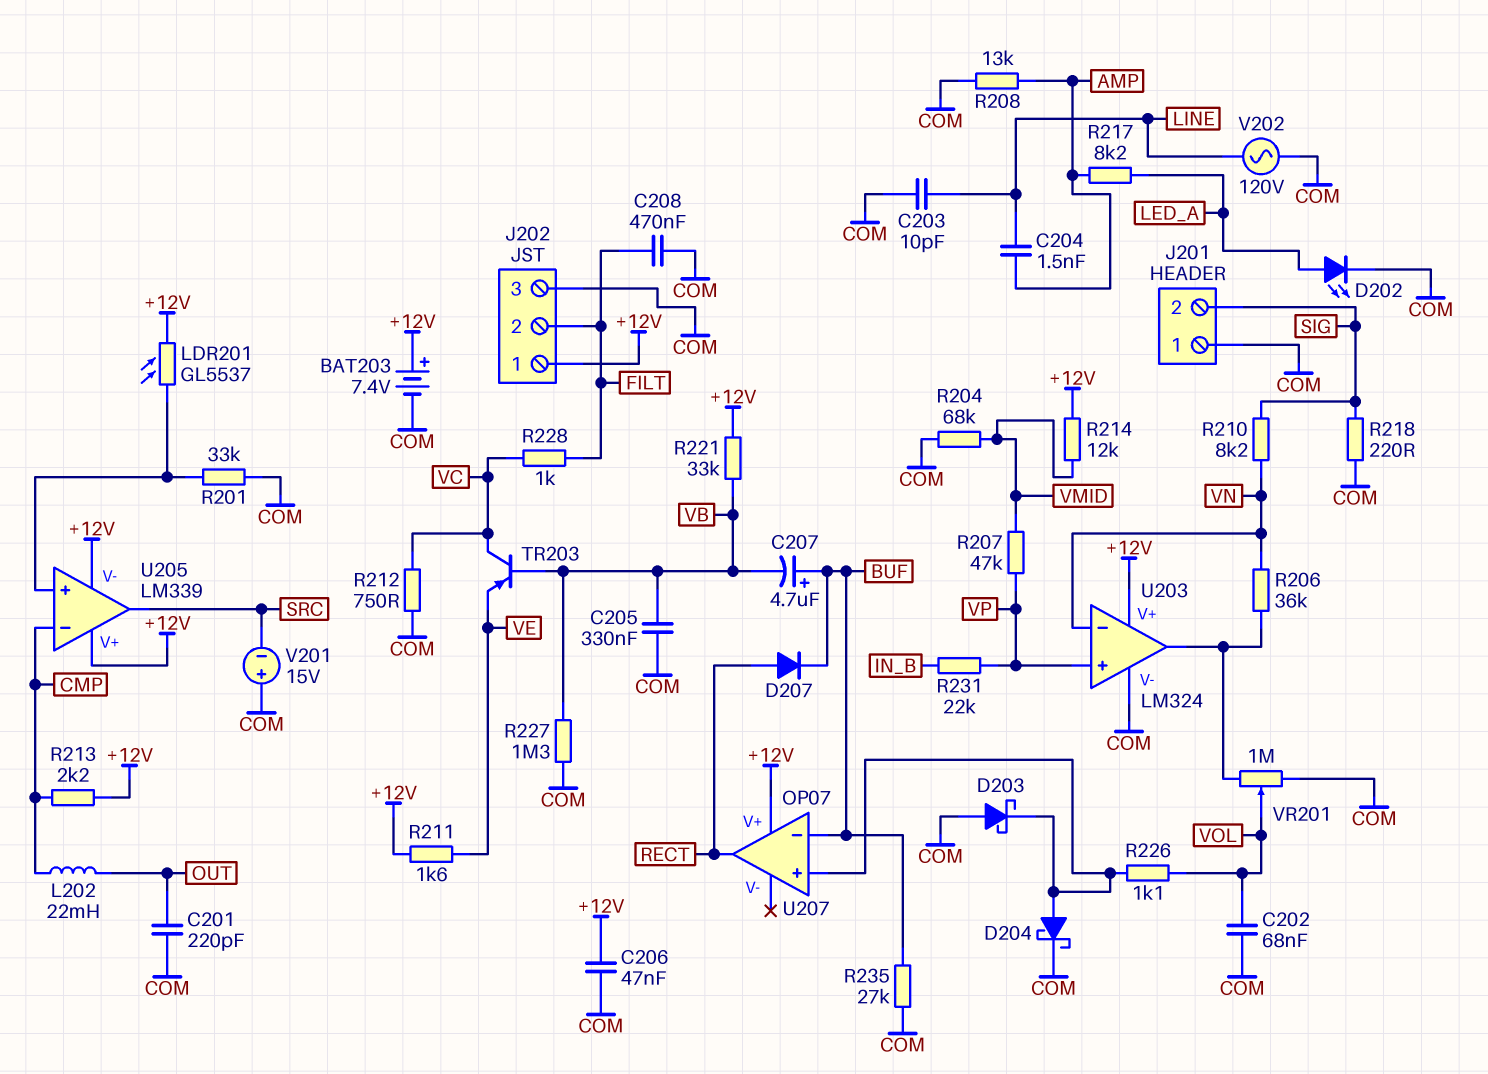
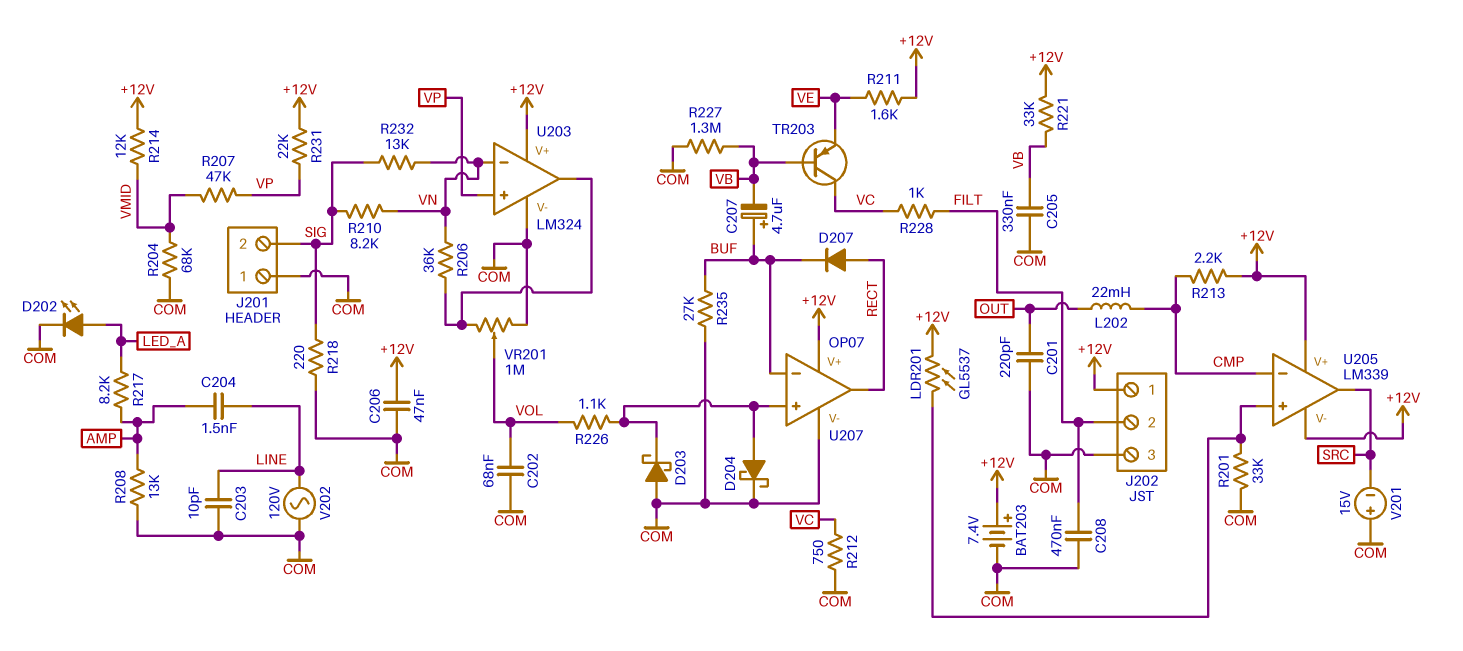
R231: 22k (IN_B, VP) -> 22k (+12V, VP)
R232: none -> 13k (SIG, VN)
U207 pin V-: none -> COM

